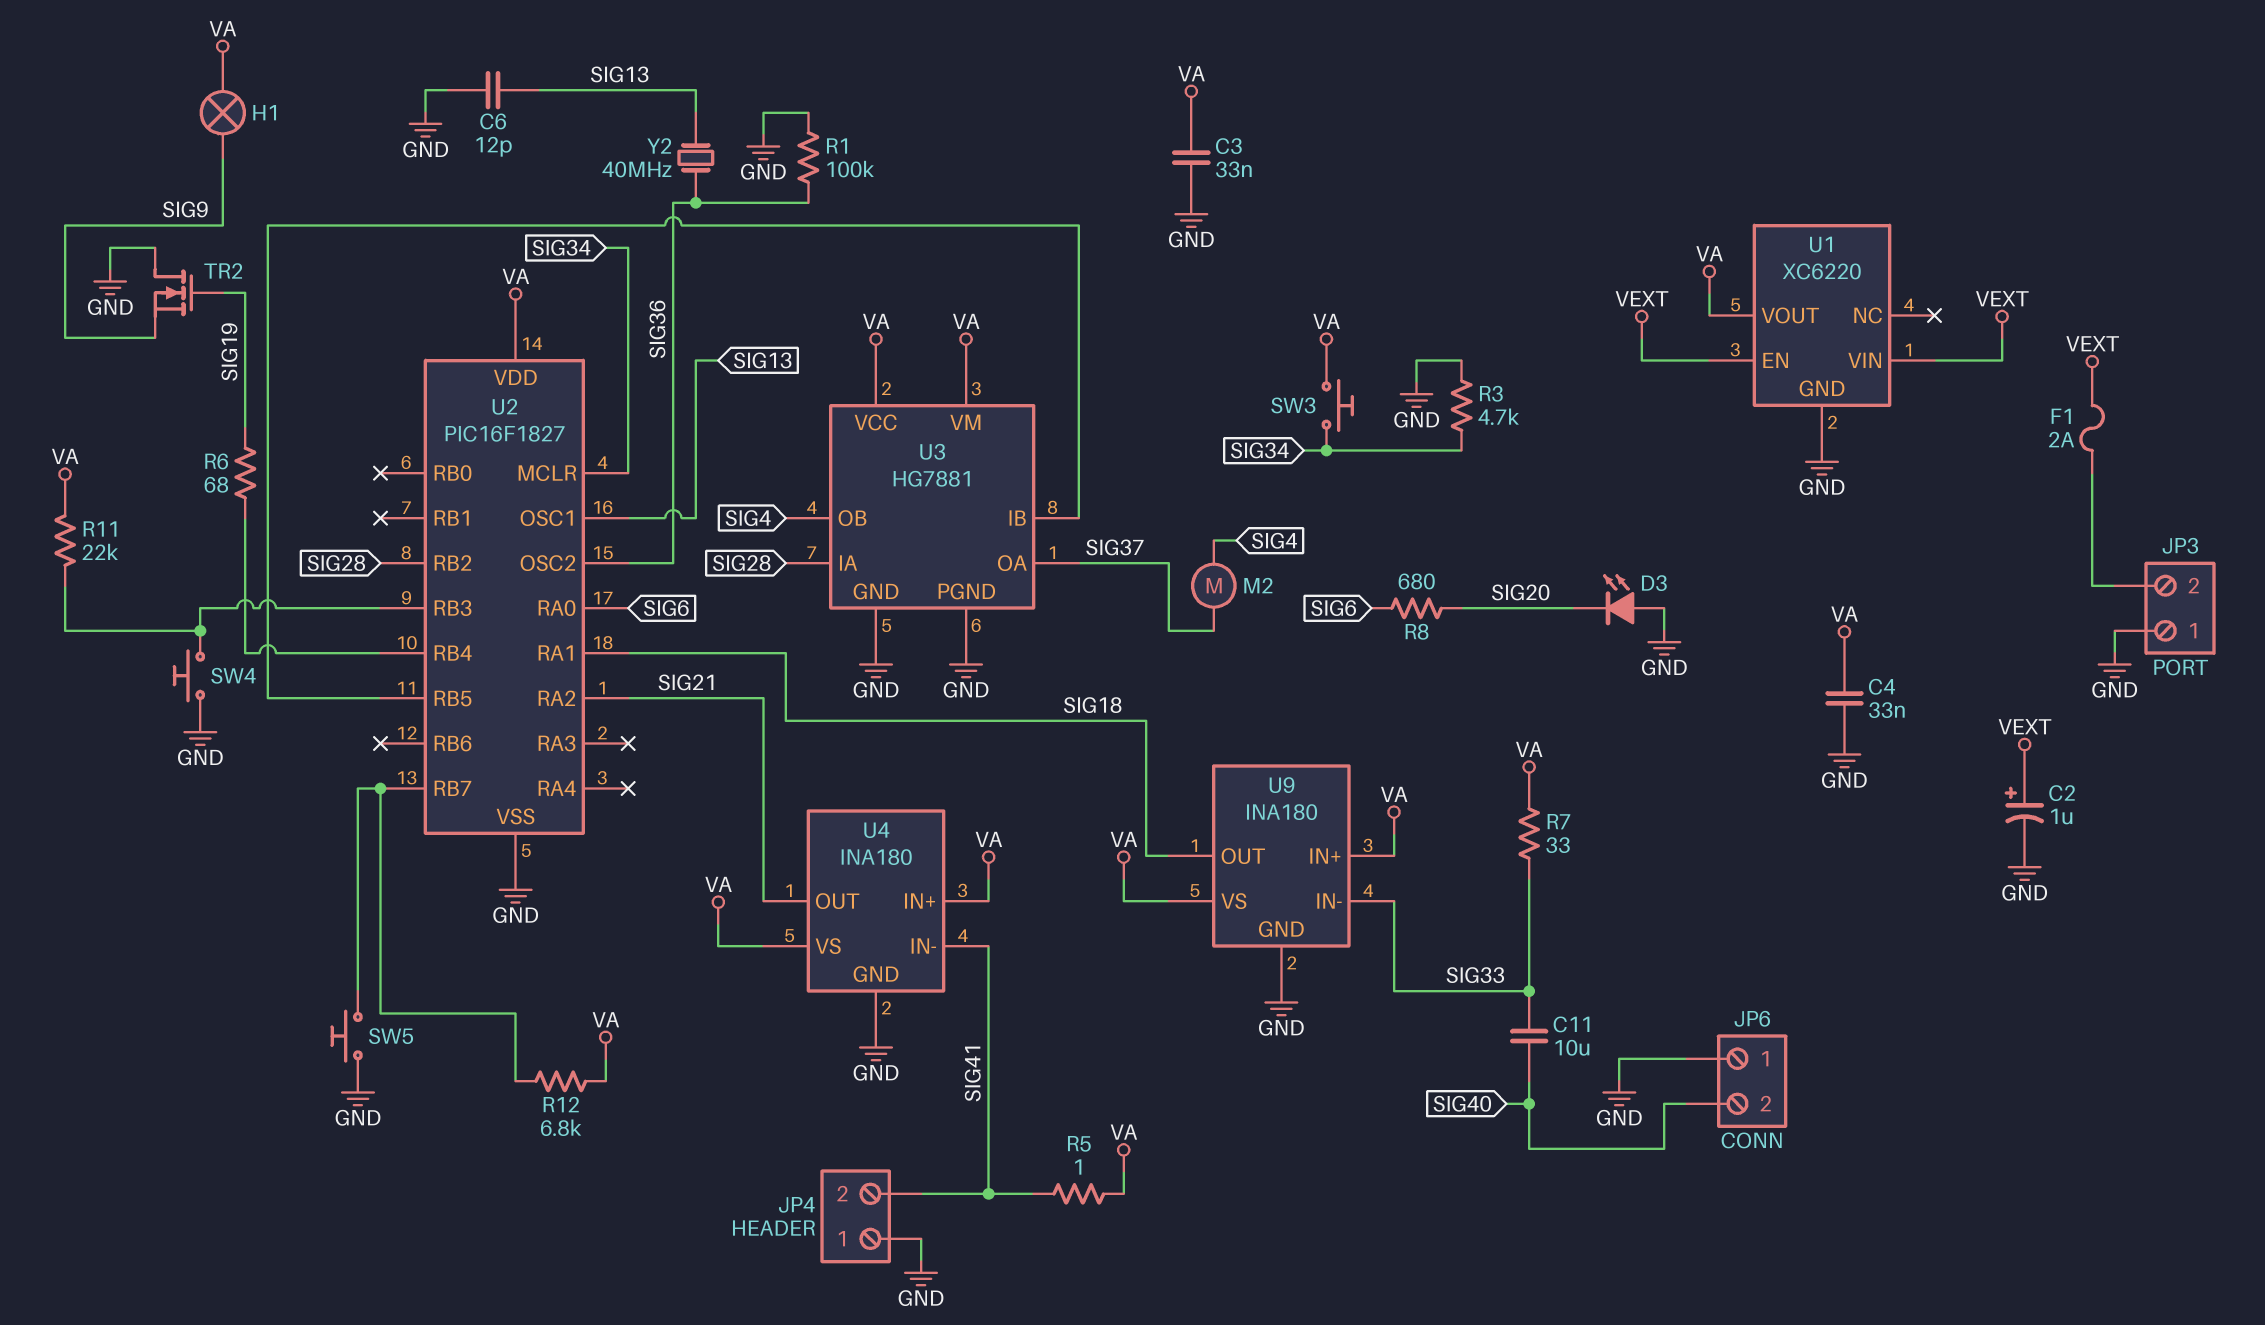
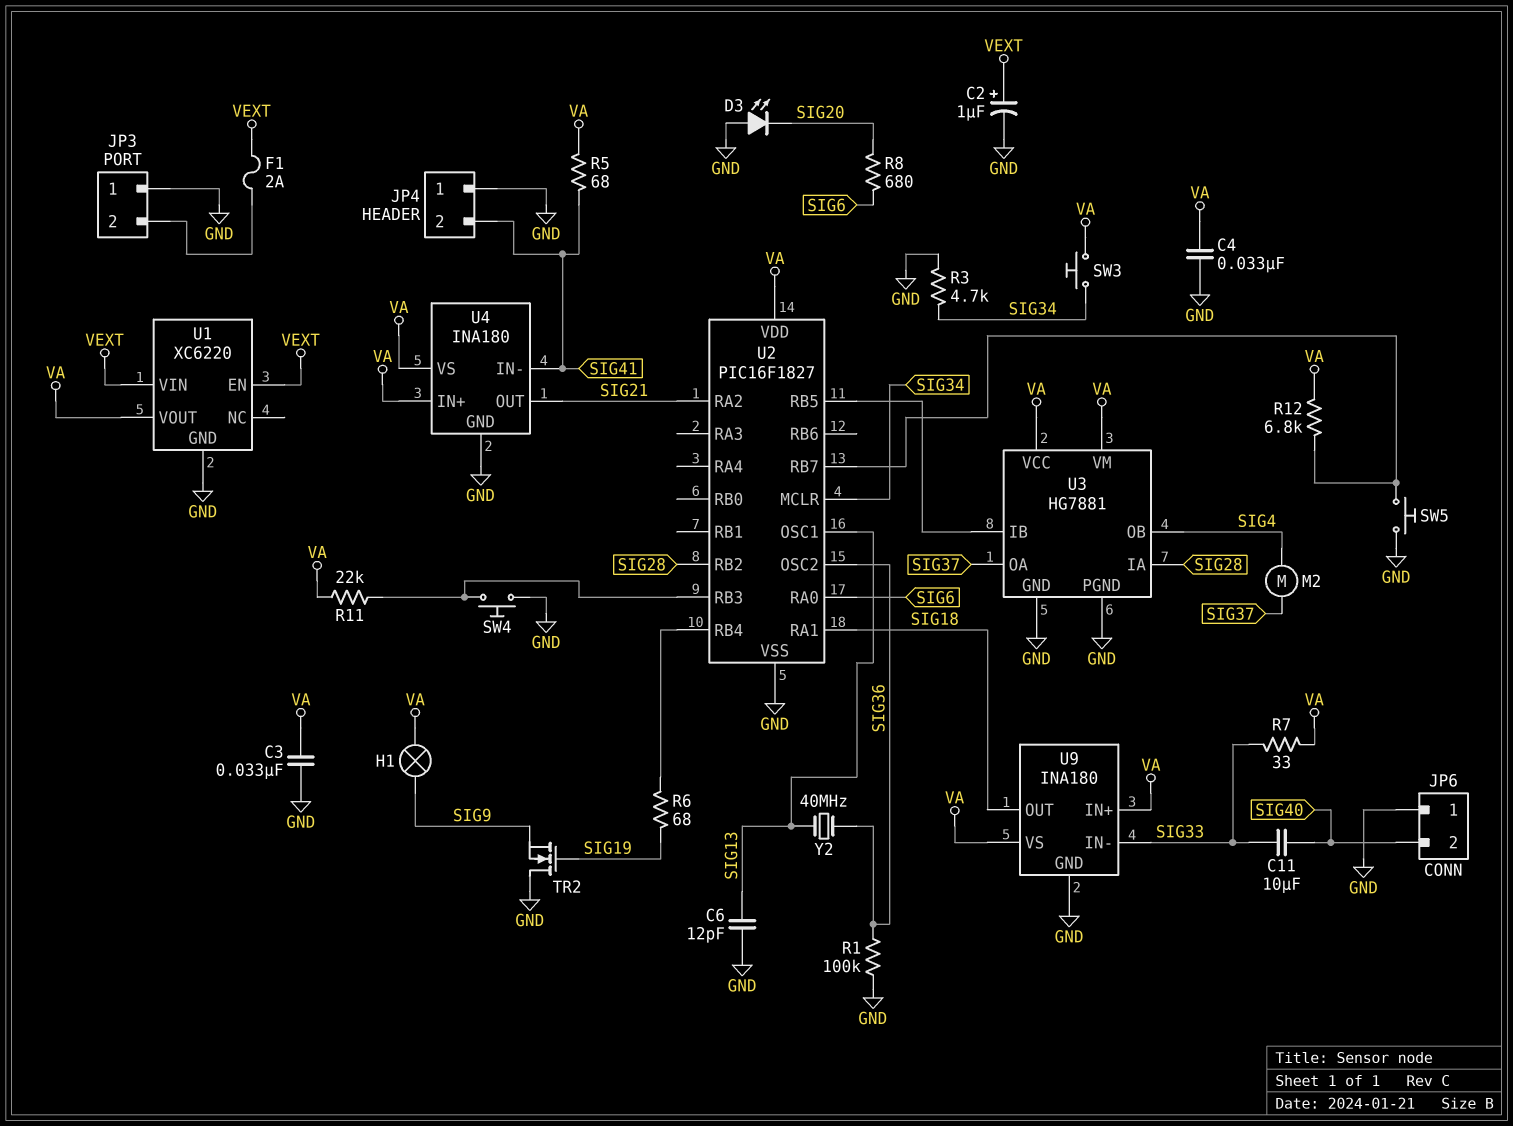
R5: 1 (SIG41, VA) -> 68 (SIG41, VA)

